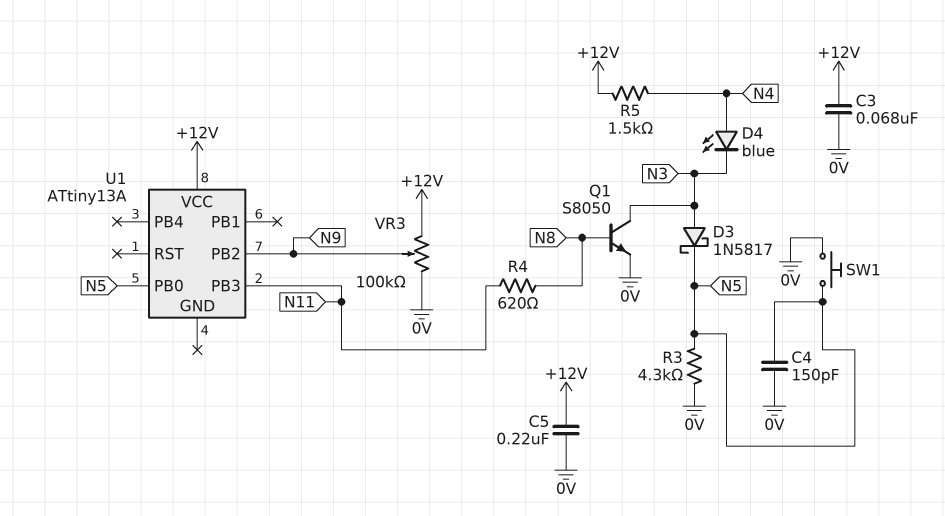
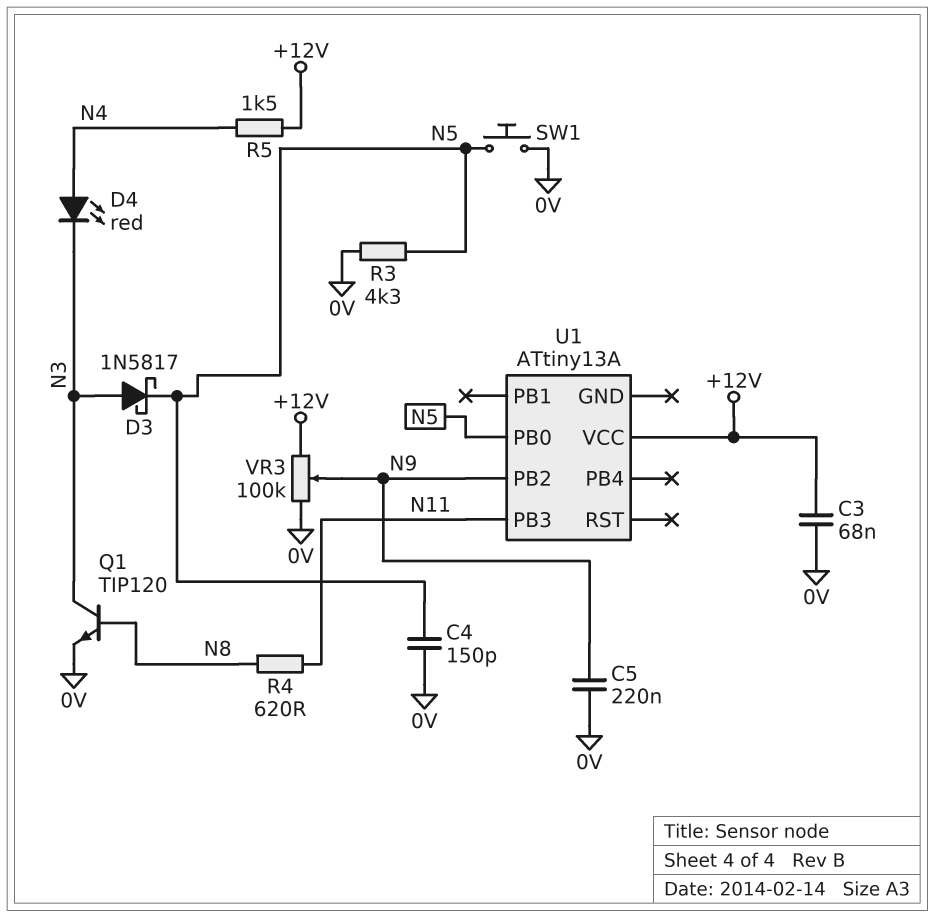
C5: 220nF (+12V, 0V) -> 220nF (0V, N9)
D4: LED blue (A N4, K N3) -> LED red (A N4, K N3)
Q1: NPN S8050 (B N8, C N3, E 0V) -> NPN TIP120 (B N8, C N3, E 0V)

